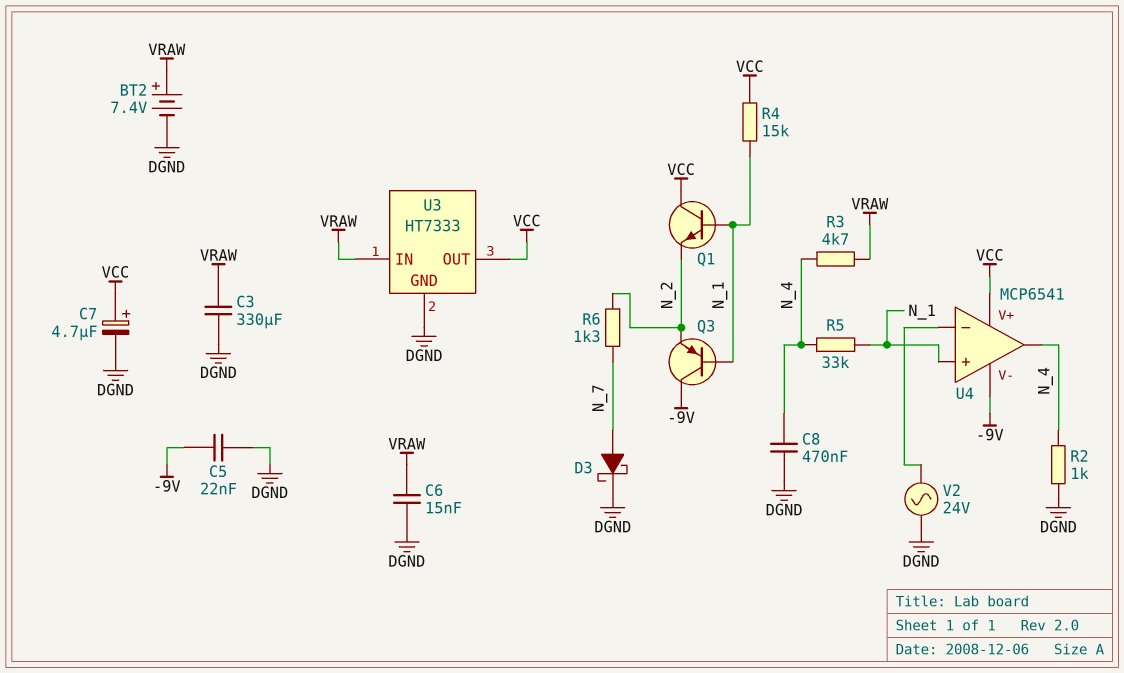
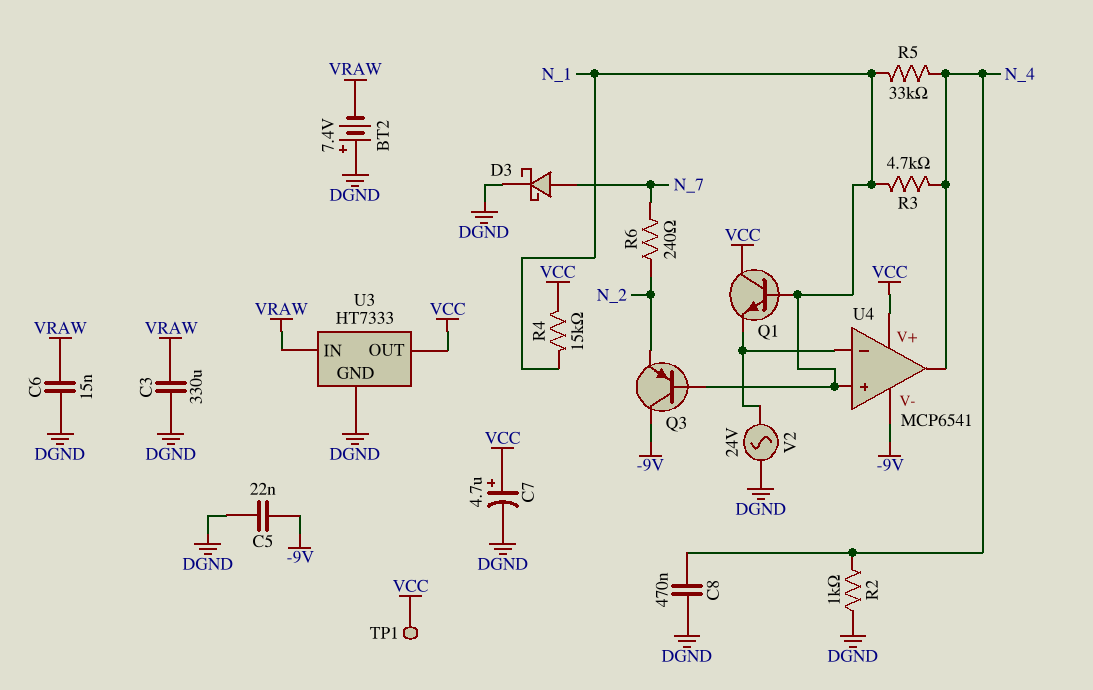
BT2: 7.4V (plus VRAW, minus DGND) -> 7.4V (plus DGND, minus VRAW)
Q1: NPN (B N_1, C VCC, E N_2) -> NPN (B N_1, C VCC, E U4/in-)
R3: 4.7k (N_4, VRAW) -> 4.7k (N_1, N_4)
R6: 1.3k (N_2, N_7) -> 240 (N_2, N_7)
TP1: none -> test point (VCC)

